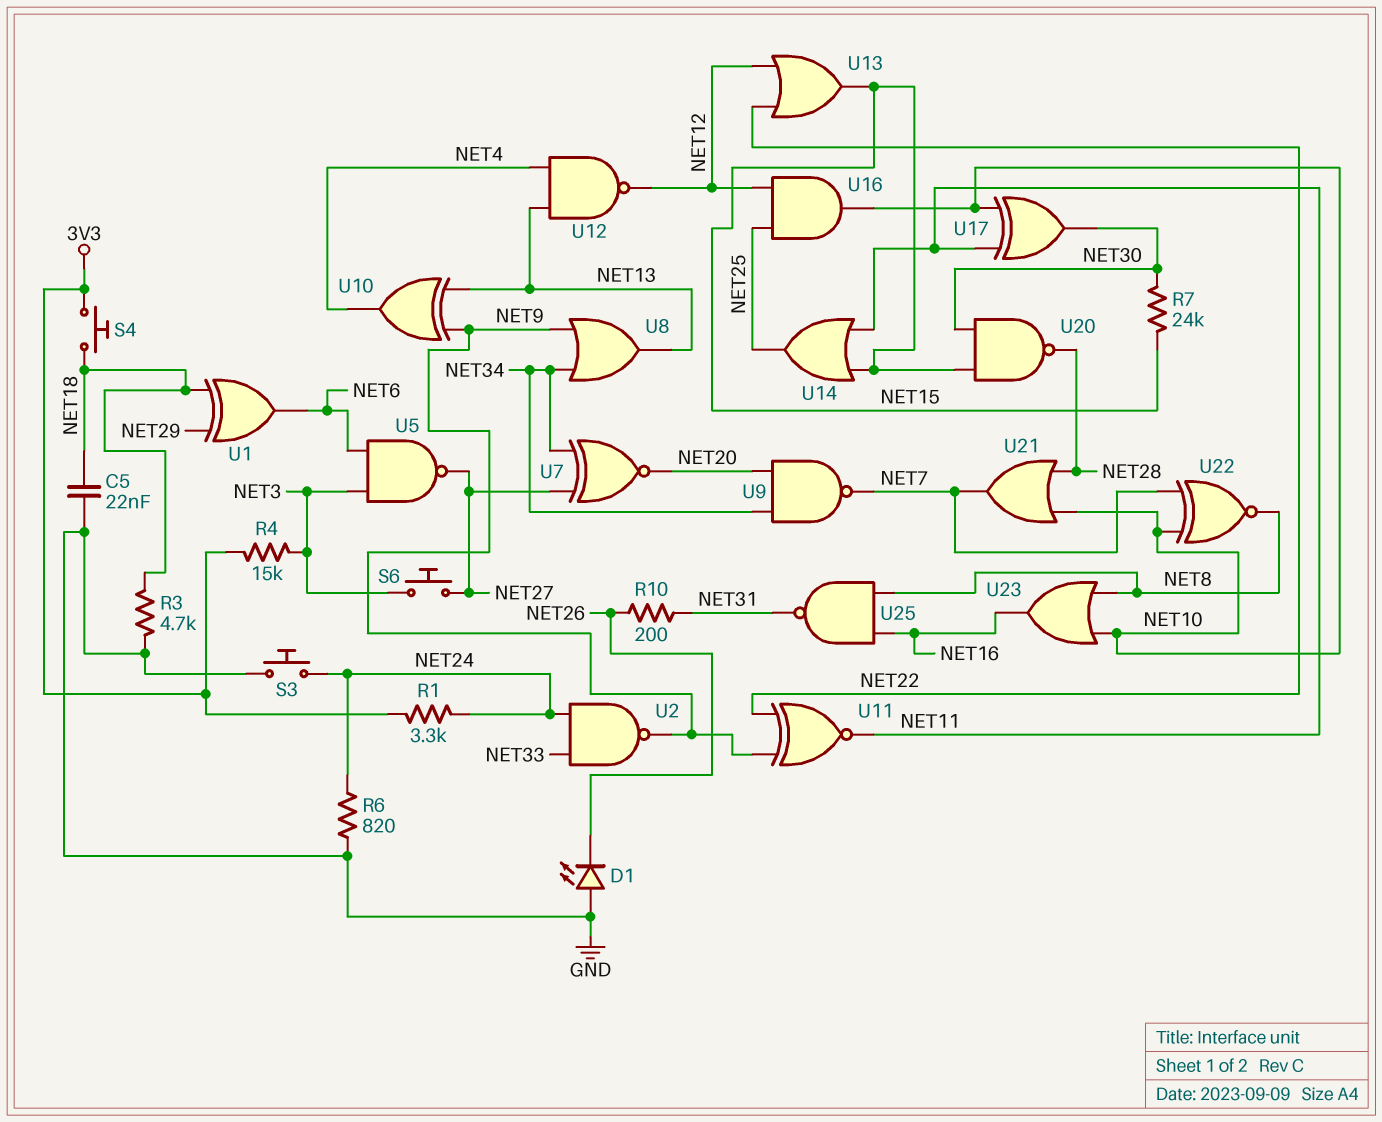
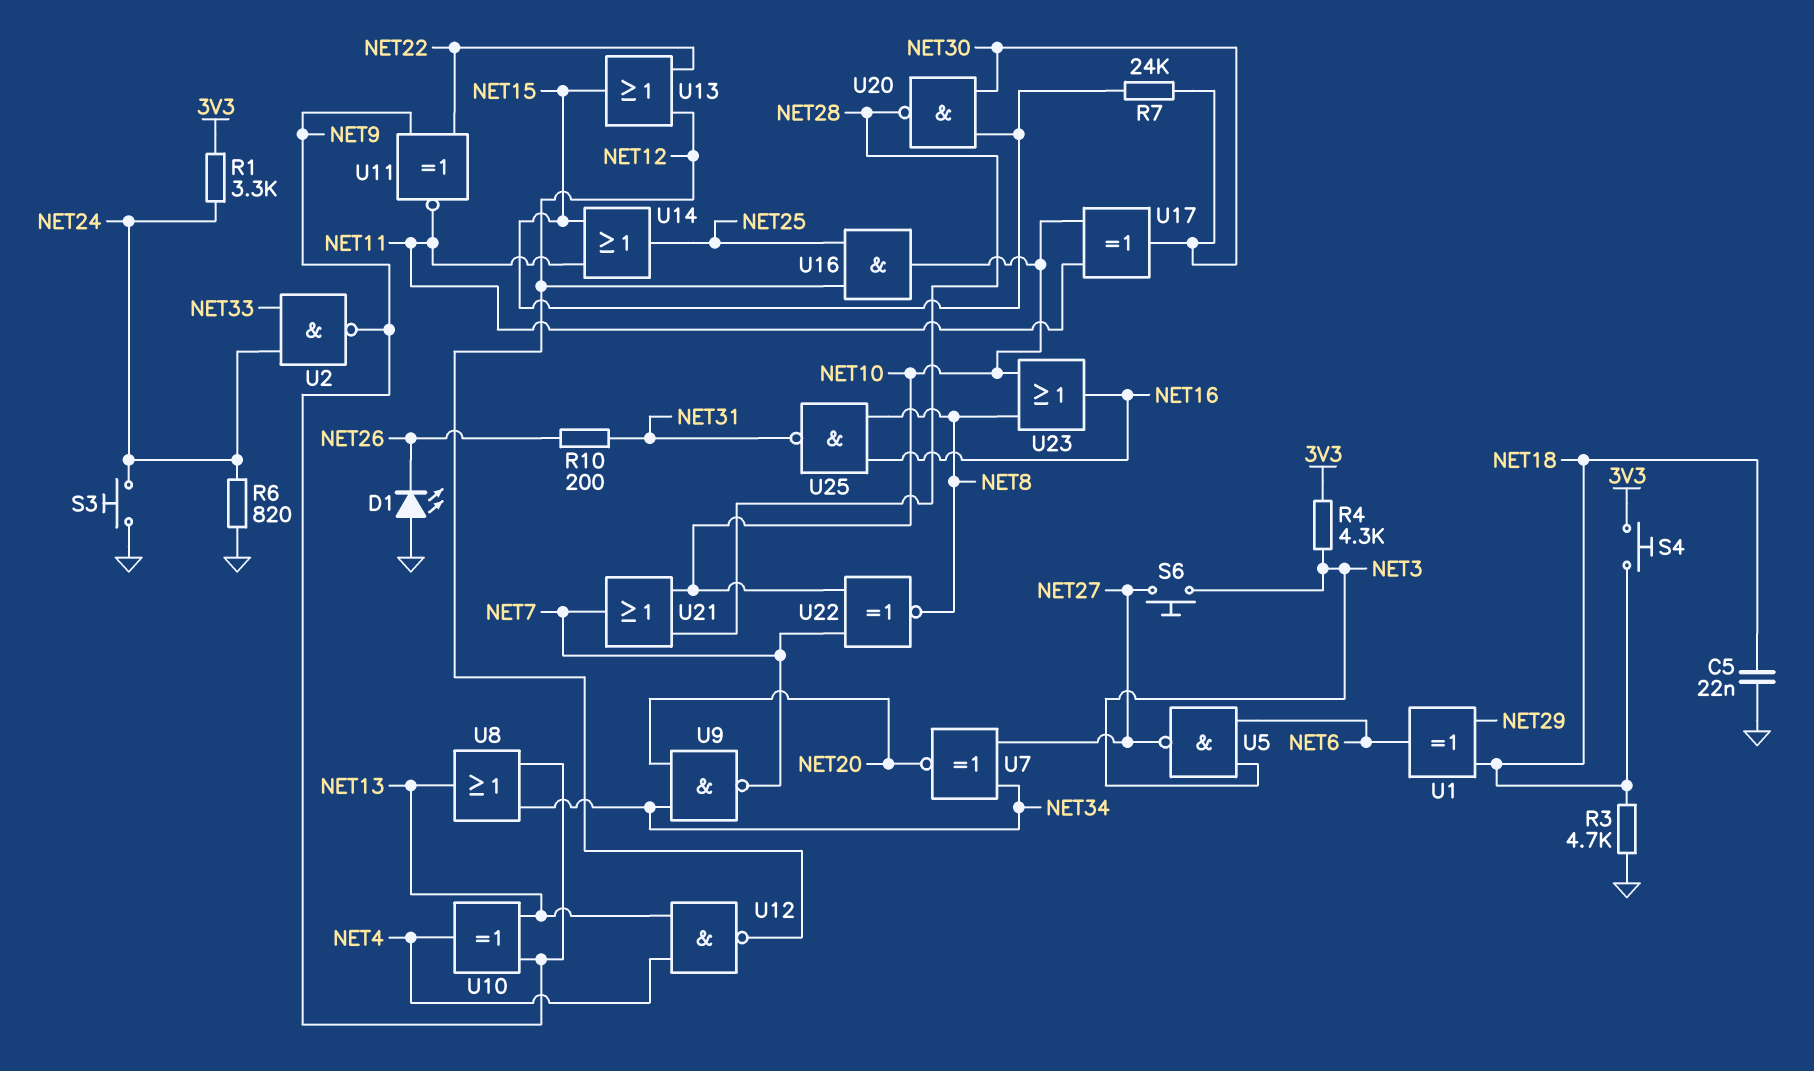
R4: 15k (3V3, NET3) -> 4.3k (3V3, NET3)

